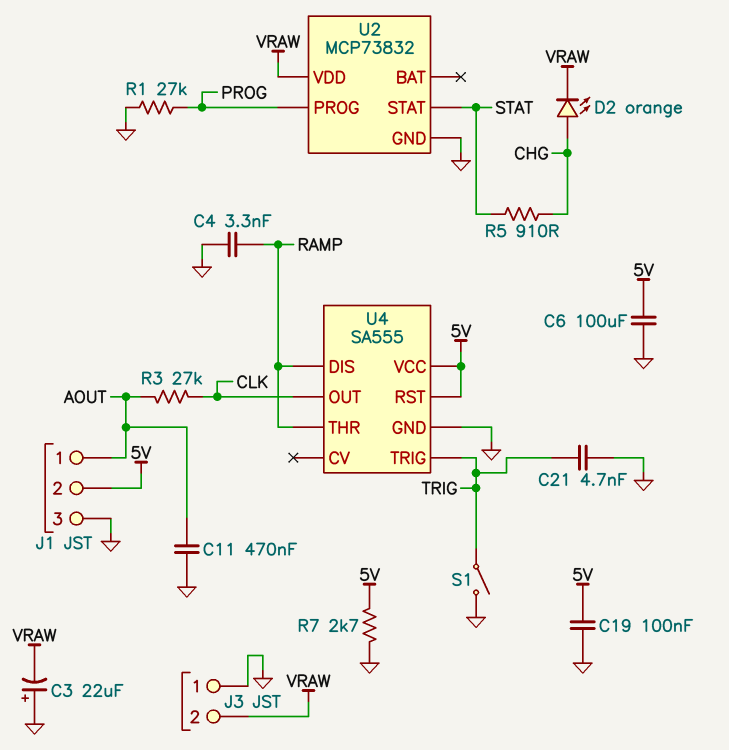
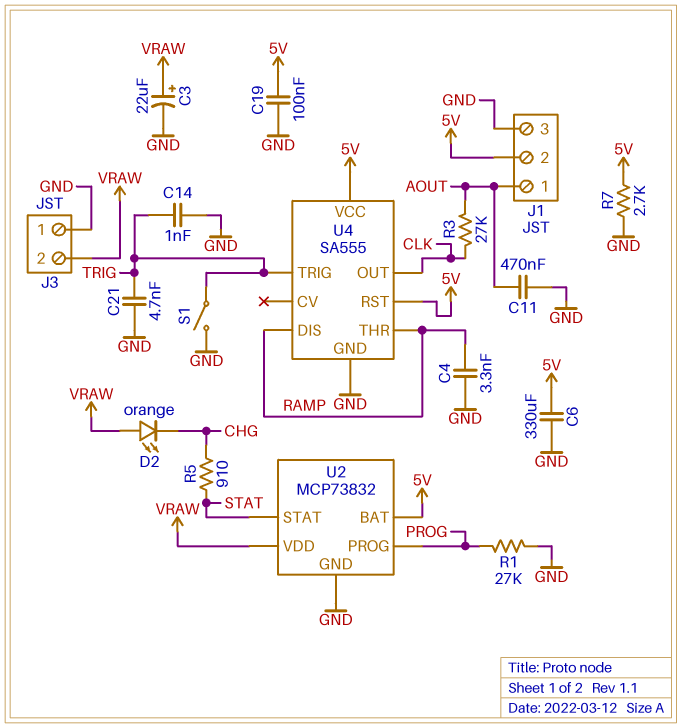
C3: 22uF (plus GND, minus VRAW) -> 22uF (plus VRAW, minus GND)
C6: 100uF (5V, GND) -> 330uF (5V, GND)
C14: none -> 1nF (GND, TRIG)
D2: LED orange (A CHG, K VRAW) -> LED orange (A VRAW, K CHG)
U2 pin BAT: none -> 5V

